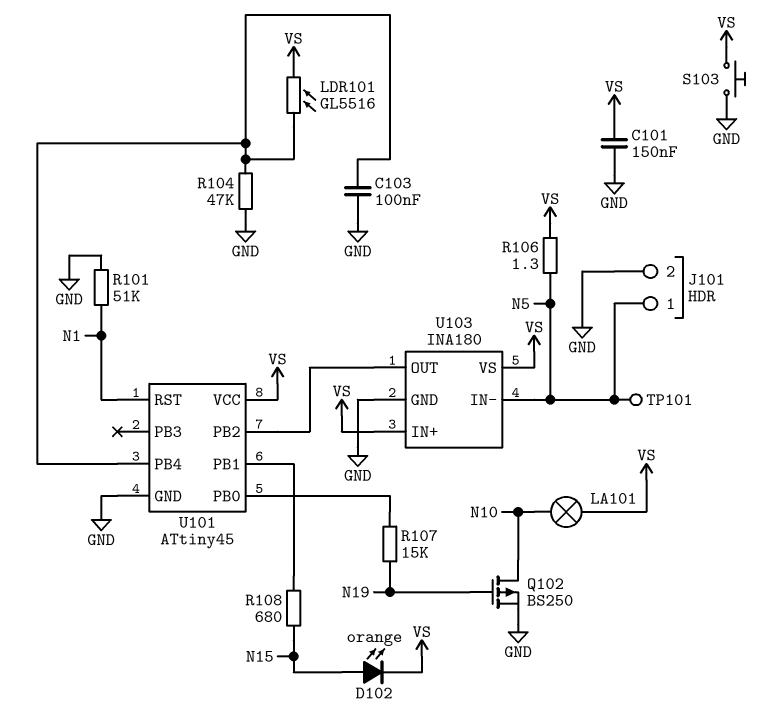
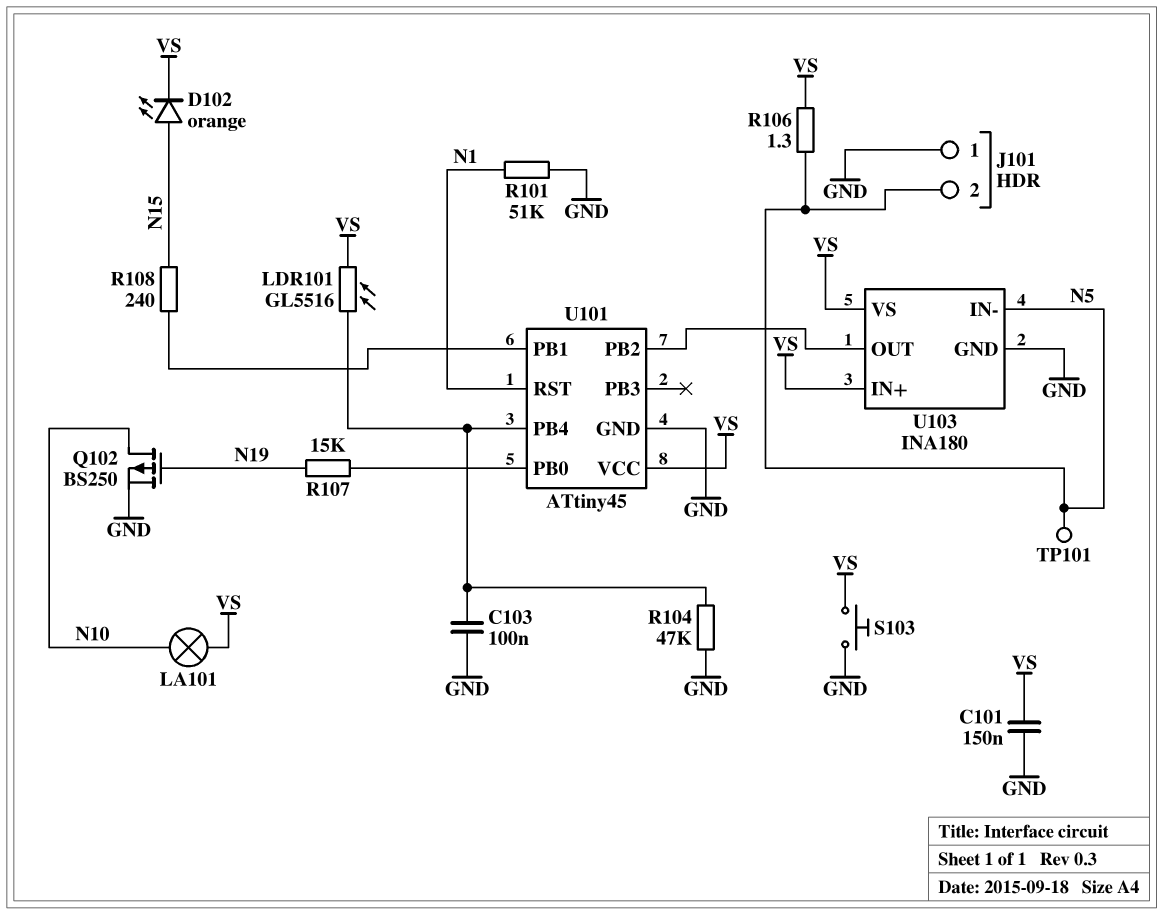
J101 pin 1: N5 -> GND
J101 pin 2: GND -> N5
R108: 680 (N15, U101/PB1) -> 240 (N15, U101/PB1)

